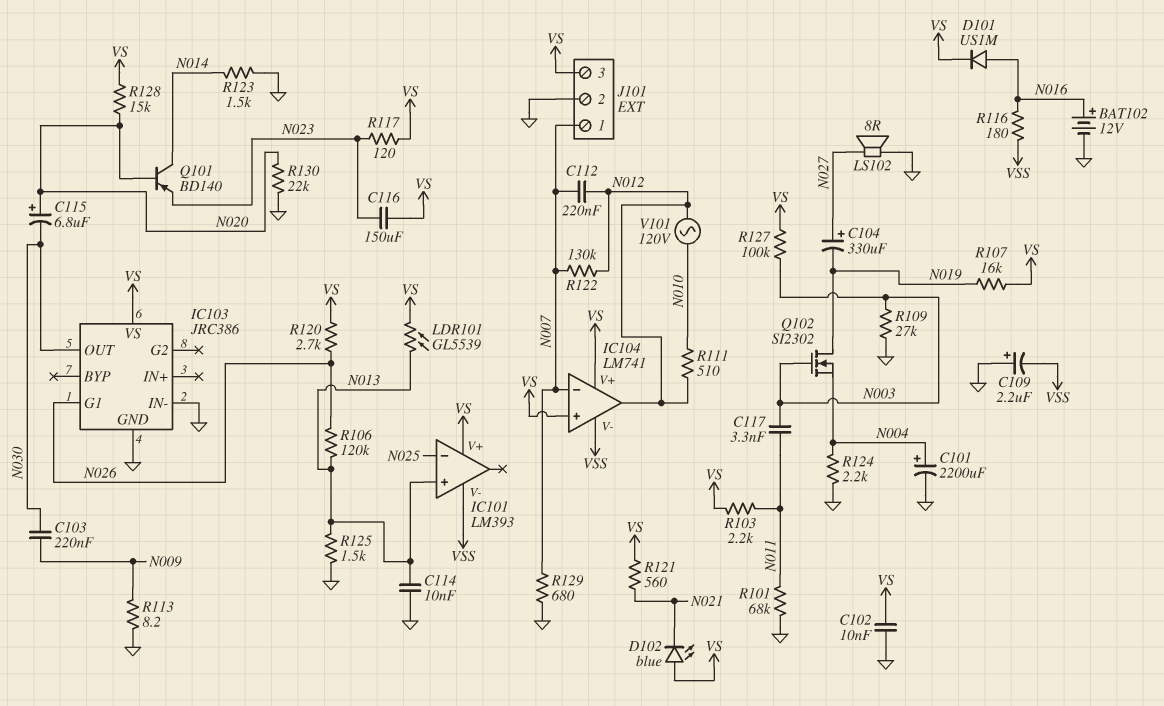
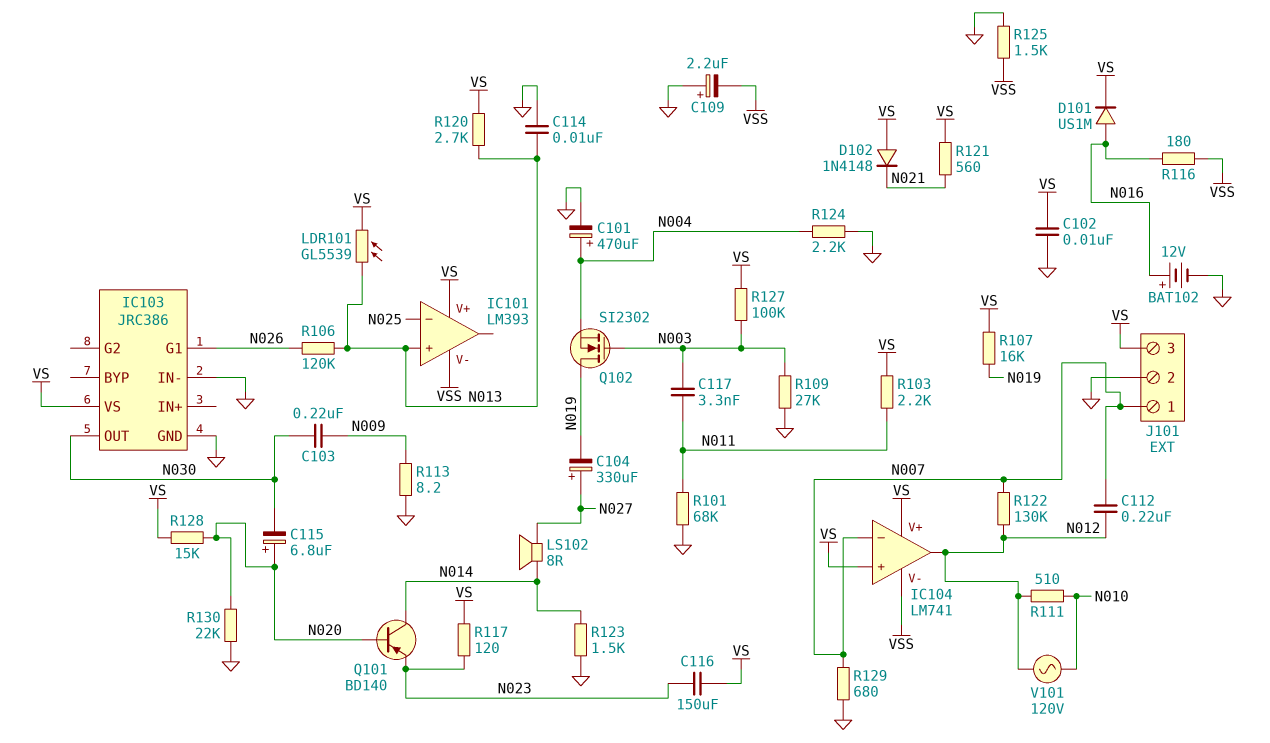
C101: 2200uF (plus N004, minus GND) -> 470uF (plus N004, minus GND)
D102: LED blue (A VS, K N021) -> diode 1N4148 (A VS, K N021)
LS102: speaker 8R (GND, N027) -> speaker 8R (N014, N027)
R120: 2.7k (N026, VS) -> 2.7k (N013, VS)
R125: 1.5k (GND, N013) -> 1.5k (GND, VSS)

